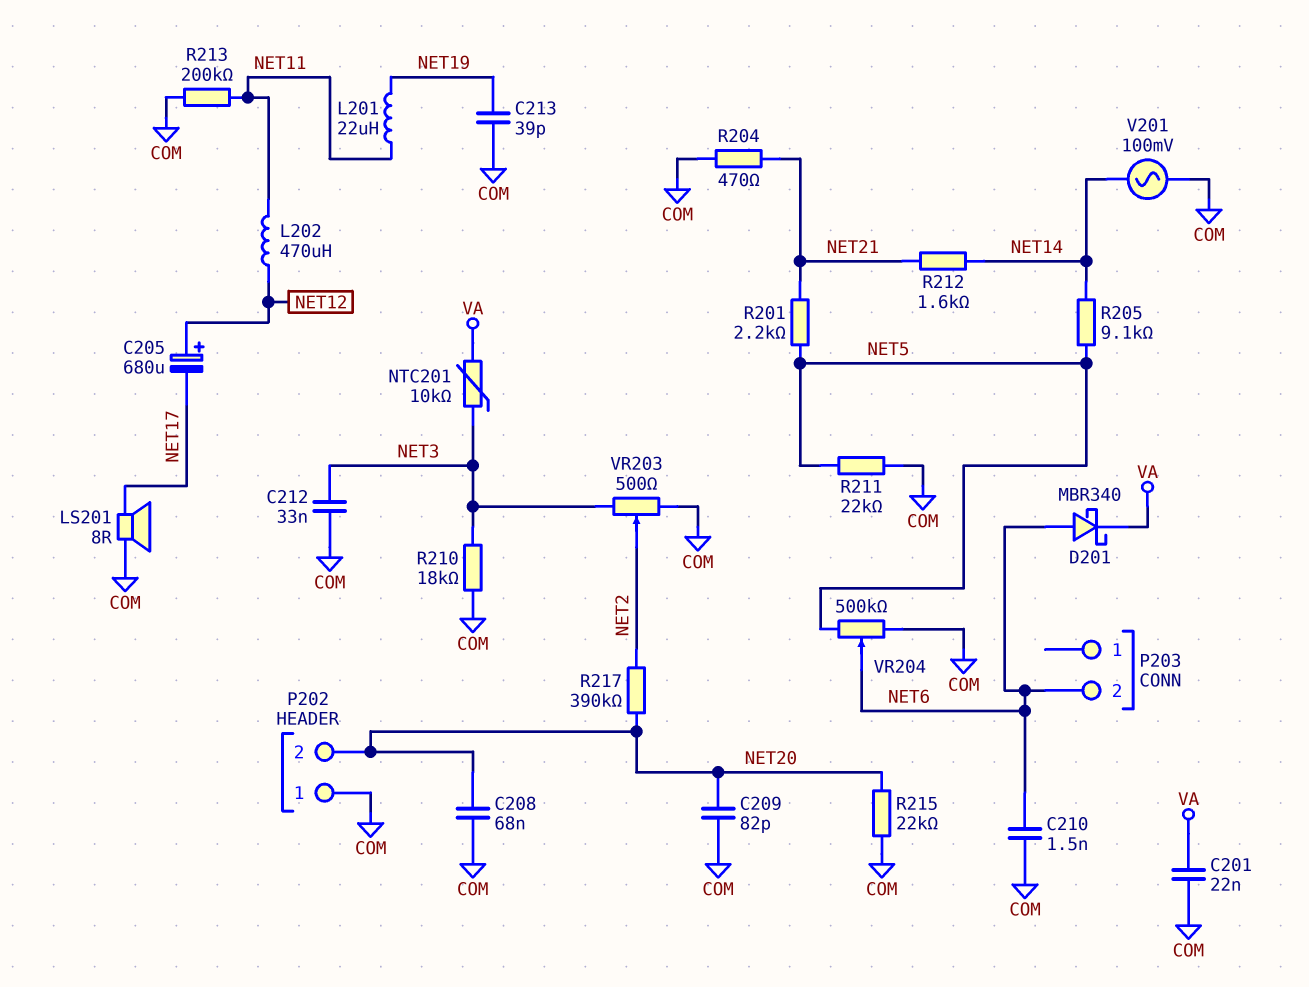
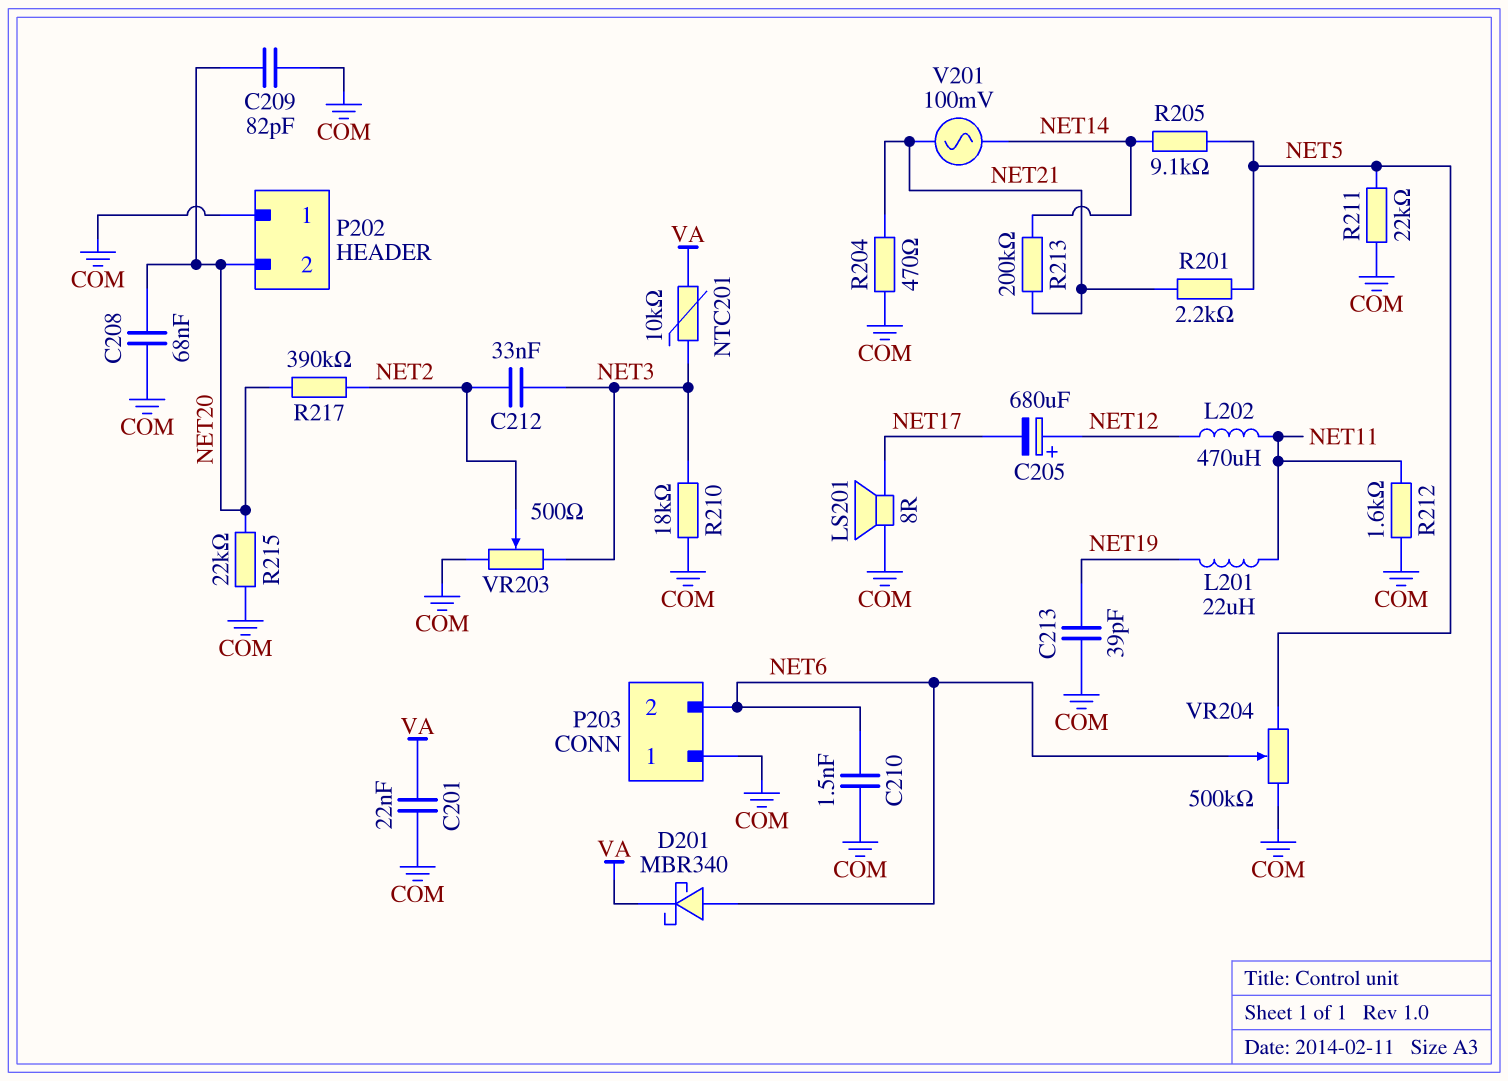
C212: 33nF (COM, NET3) -> 33nF (NET2, NET3)
P203 pin 1: none -> COM
R212: 1.6k (NET14, NET21) -> 1.6k (COM, NET11)
R213: 200k (COM, NET11) -> 200k (NET14, NET21)
V201: AC 100mV (COM, NET14) -> AC 100mV (NET14, NET21)

